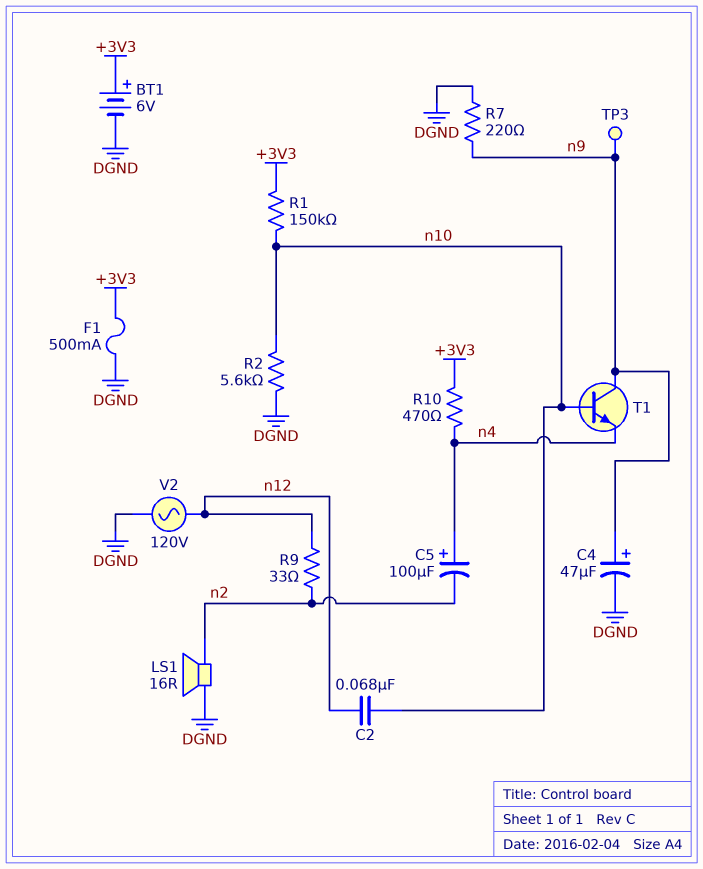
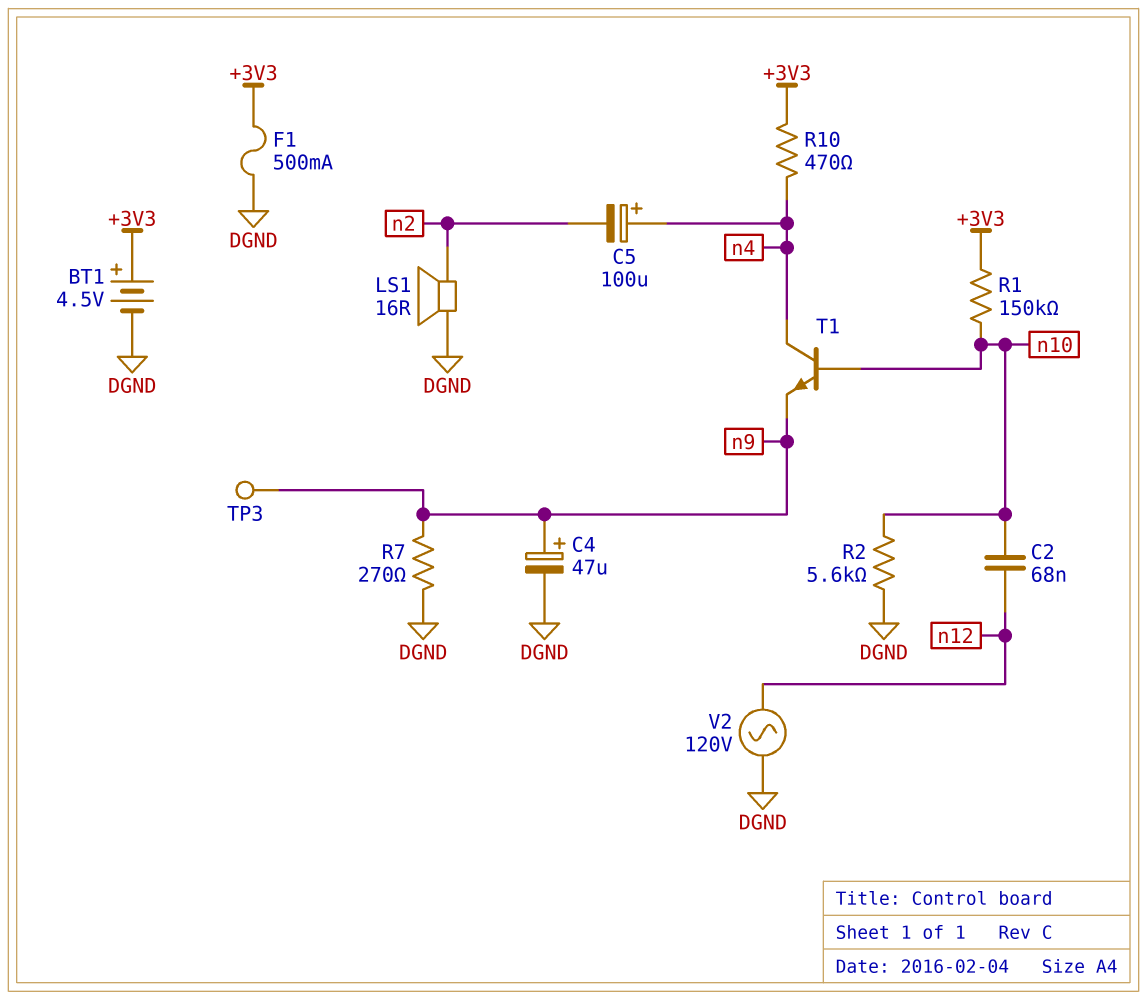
BT1: 6V (plus +3V3, minus DGND) -> 4.5V (plus +3V3, minus DGND)
R7: 220 (DGND, n9) -> 270 (DGND, n9)
R9: 33 (n2, n12) -> none
T1: NPN (B n10, C n9, E n4) -> NPN (B n10, C n4, E n9)

